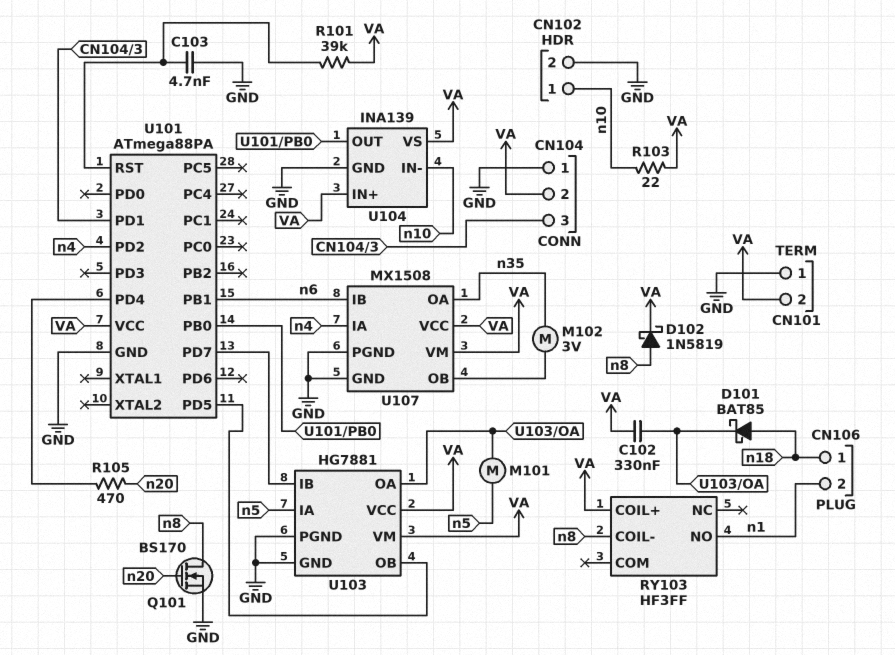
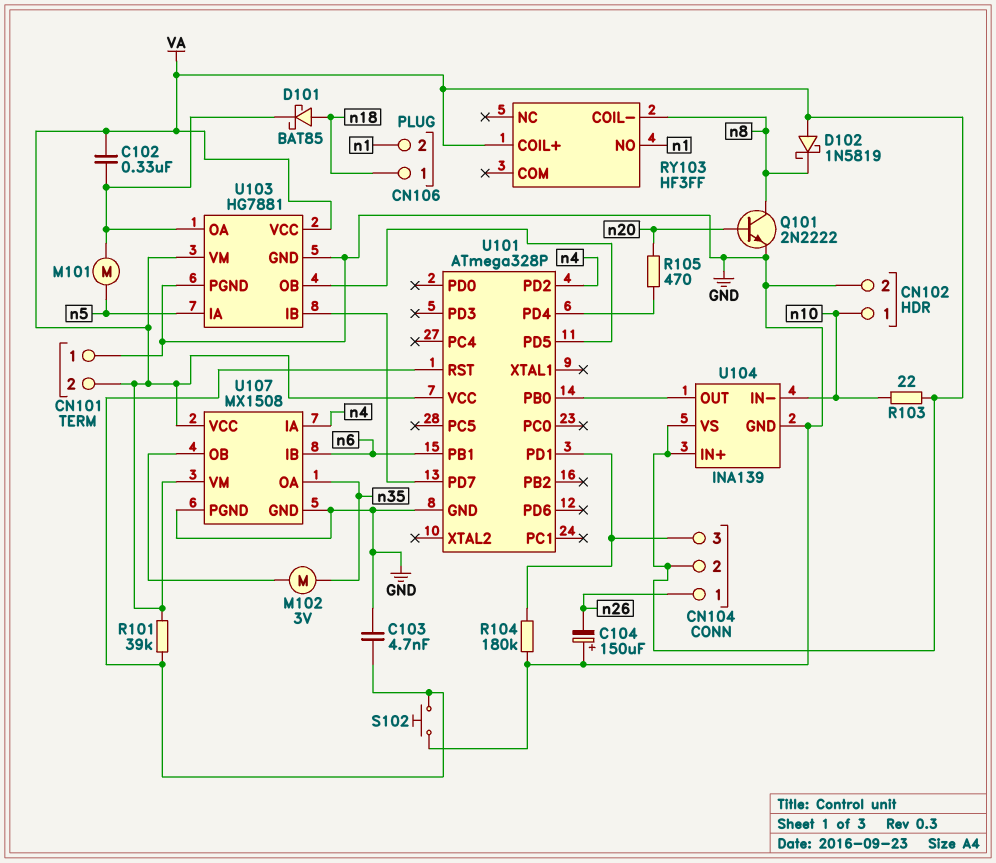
C104: none -> 150uF (plus GND, minus n26)
CN104 pin 1: GND -> n26
D102: schottky 1N5819 (A n8, K VA) -> schottky 1N5819 (A VA, K n8)
Q101: NMOS BS170 (G n20, D n8, S GND) -> NPN 2N2222 (B n20, C n8, E GND)
R104: none -> 180k (CN104/3, GND)
S102: none -> button (GND, U101/RST)
U101: ATmega88PA -> ATmega328P

